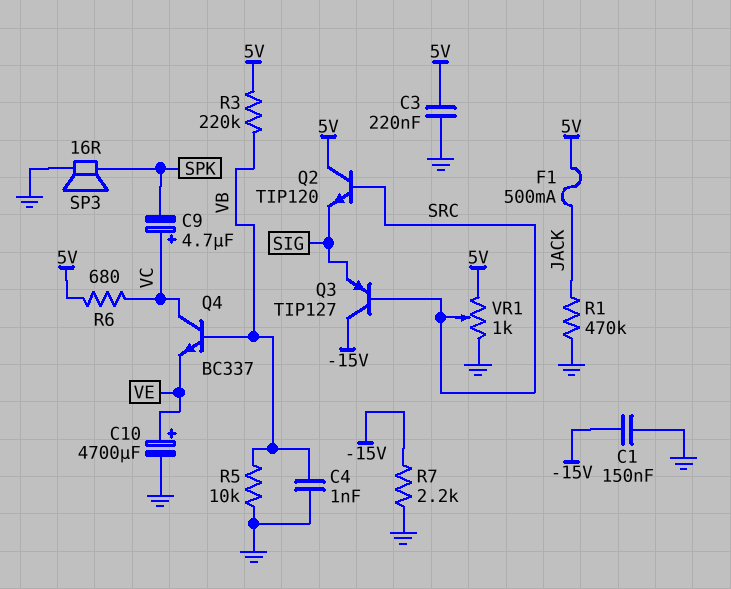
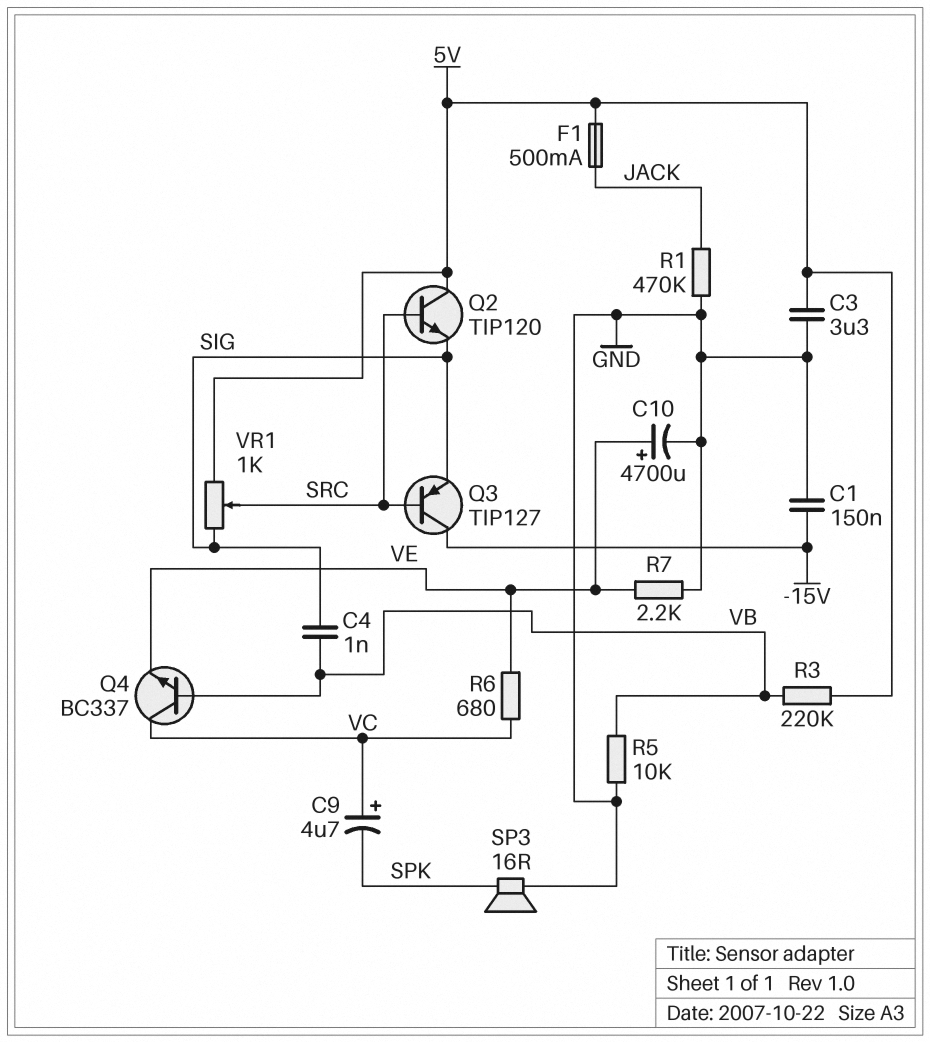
C3: 220nF (5V, GND) -> 3.3uF (5V, GND)
C4: 1nF (GND, VB) -> 1nF (SIG, VB)
R6: 680 (5V, VC) -> 680 (VC, VE)
R7: 2.2k (-15V, GND) -> 2.2k (GND, VE)
VR1: 1k (5V, GND, wiper SRC) -> 1k (5V, SIG, wiper SRC)

